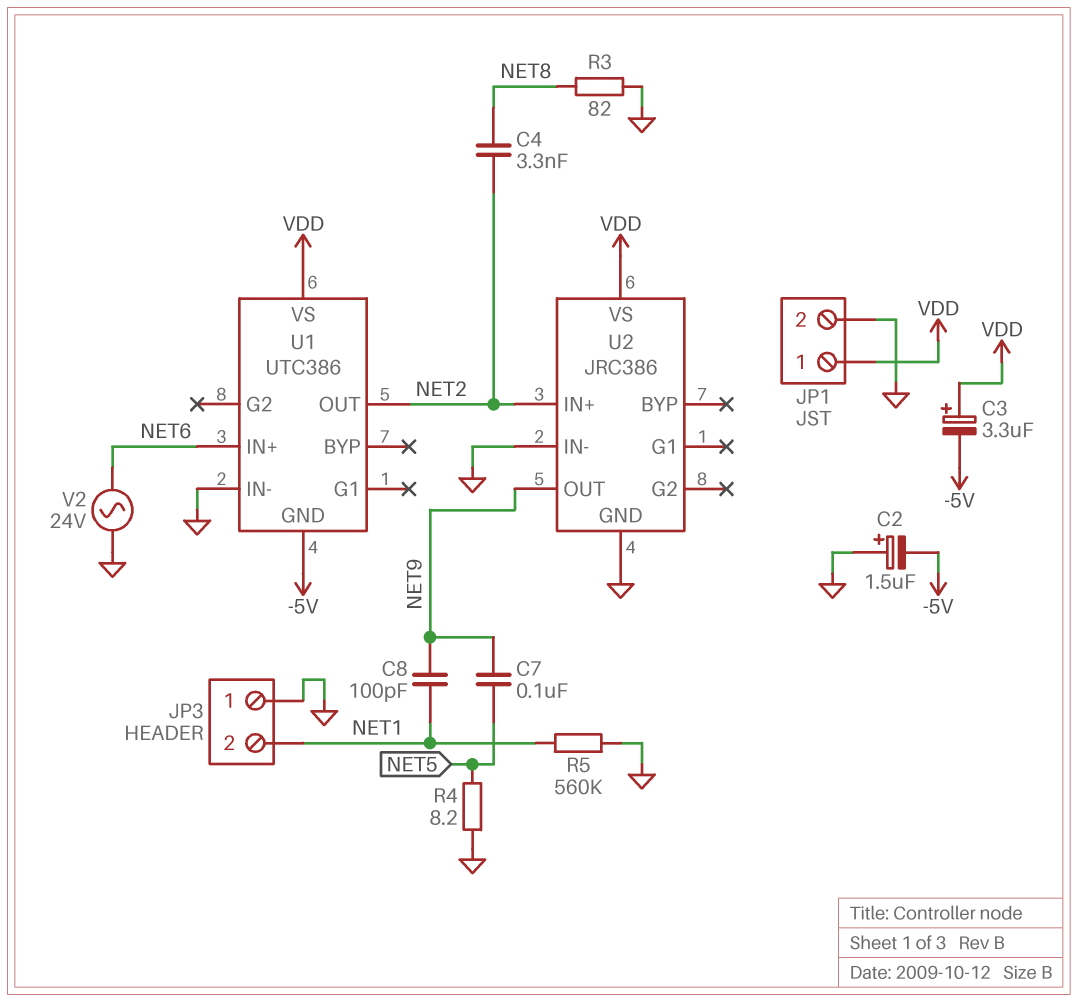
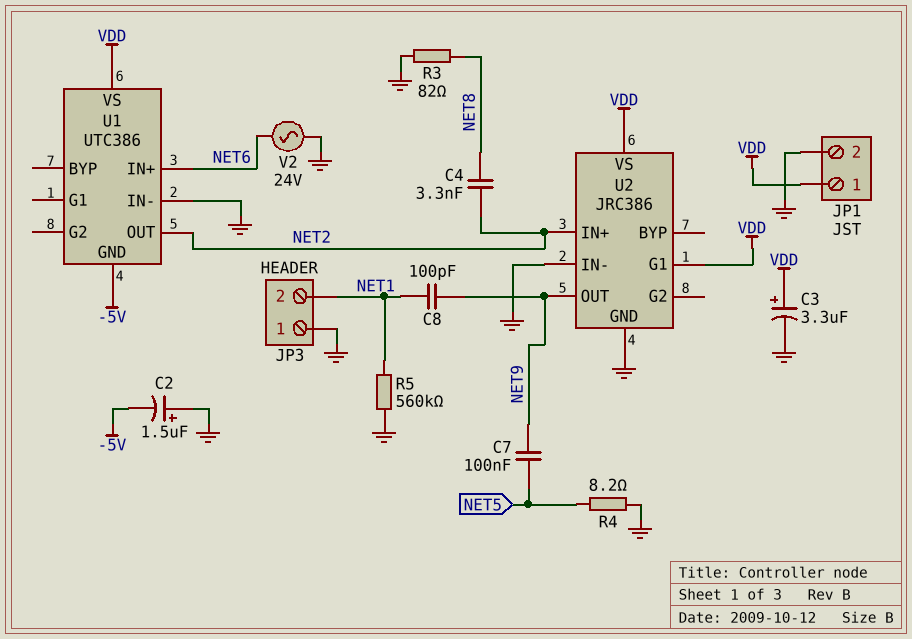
C3: 3.3uF (plus VDD, minus -5V) -> 3.3uF (plus VDD, minus GND)
U2 pin G1: none -> VDD

